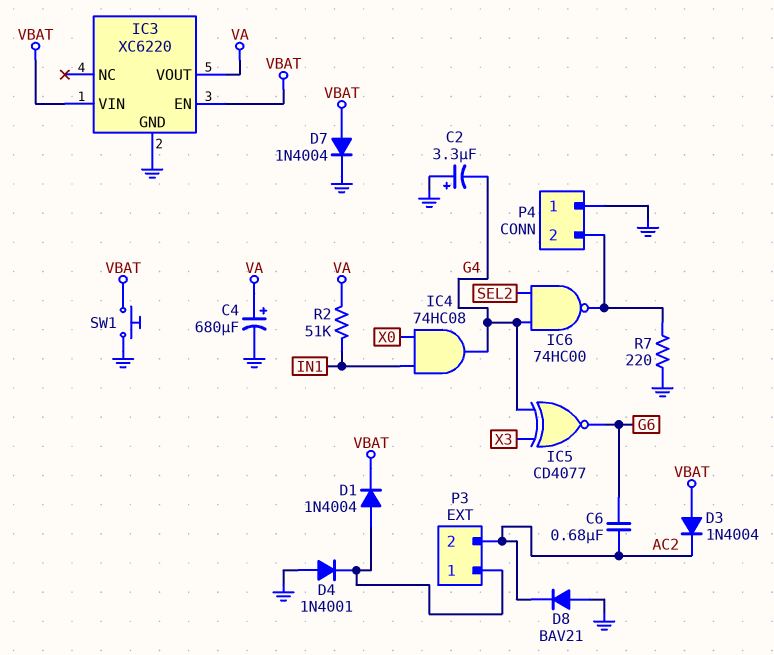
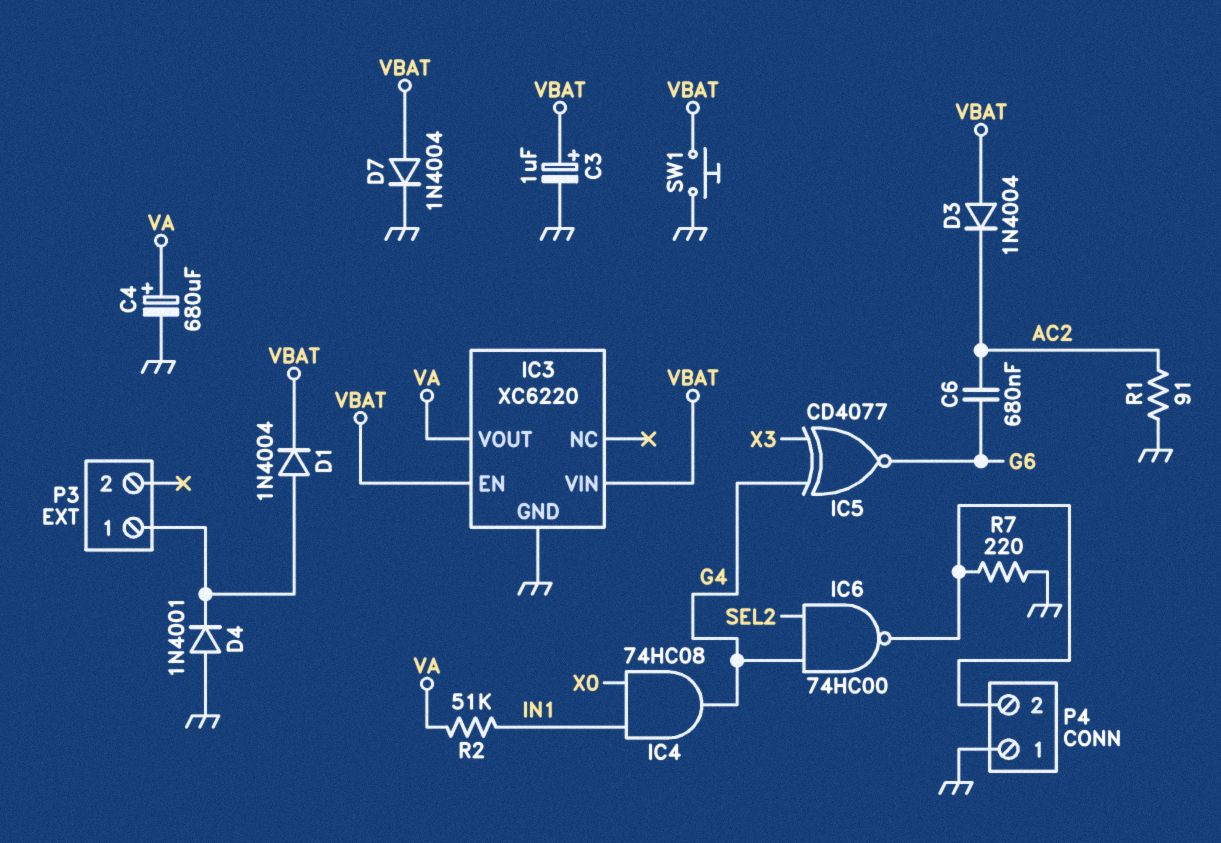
C2: 3.3uF (plus GND, minus G4) -> none
C3: none -> 1uF (plus VBAT, minus GND)
D8: diode BAV21 (A GND, K AC2) -> none
P3 pin 2: AC2 -> none
R1: none -> 91 (AC2, GND)

